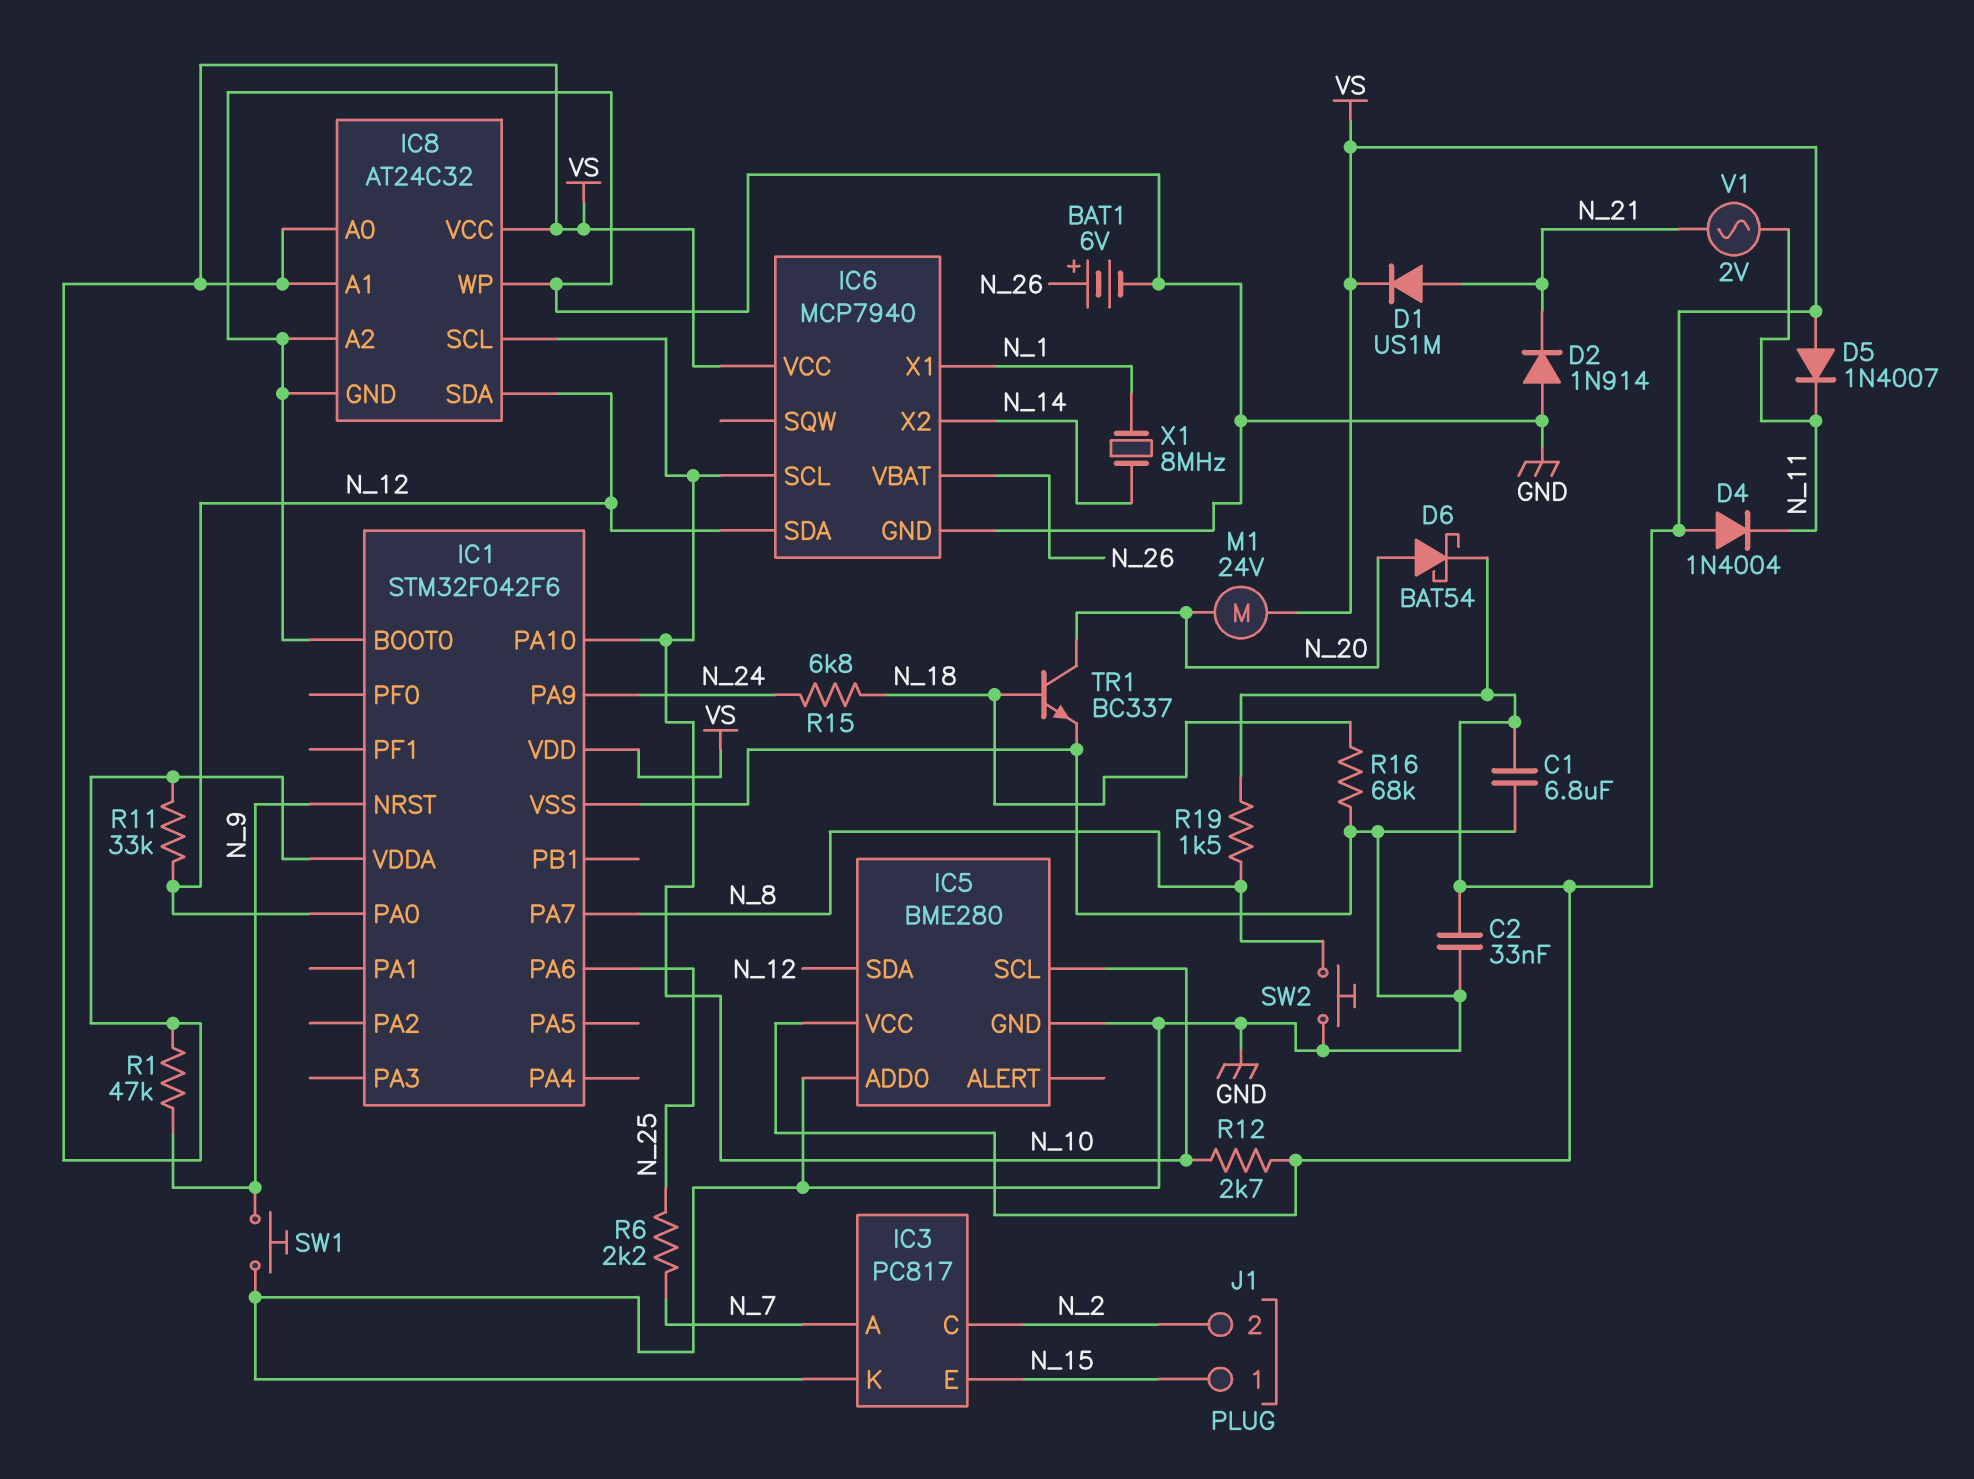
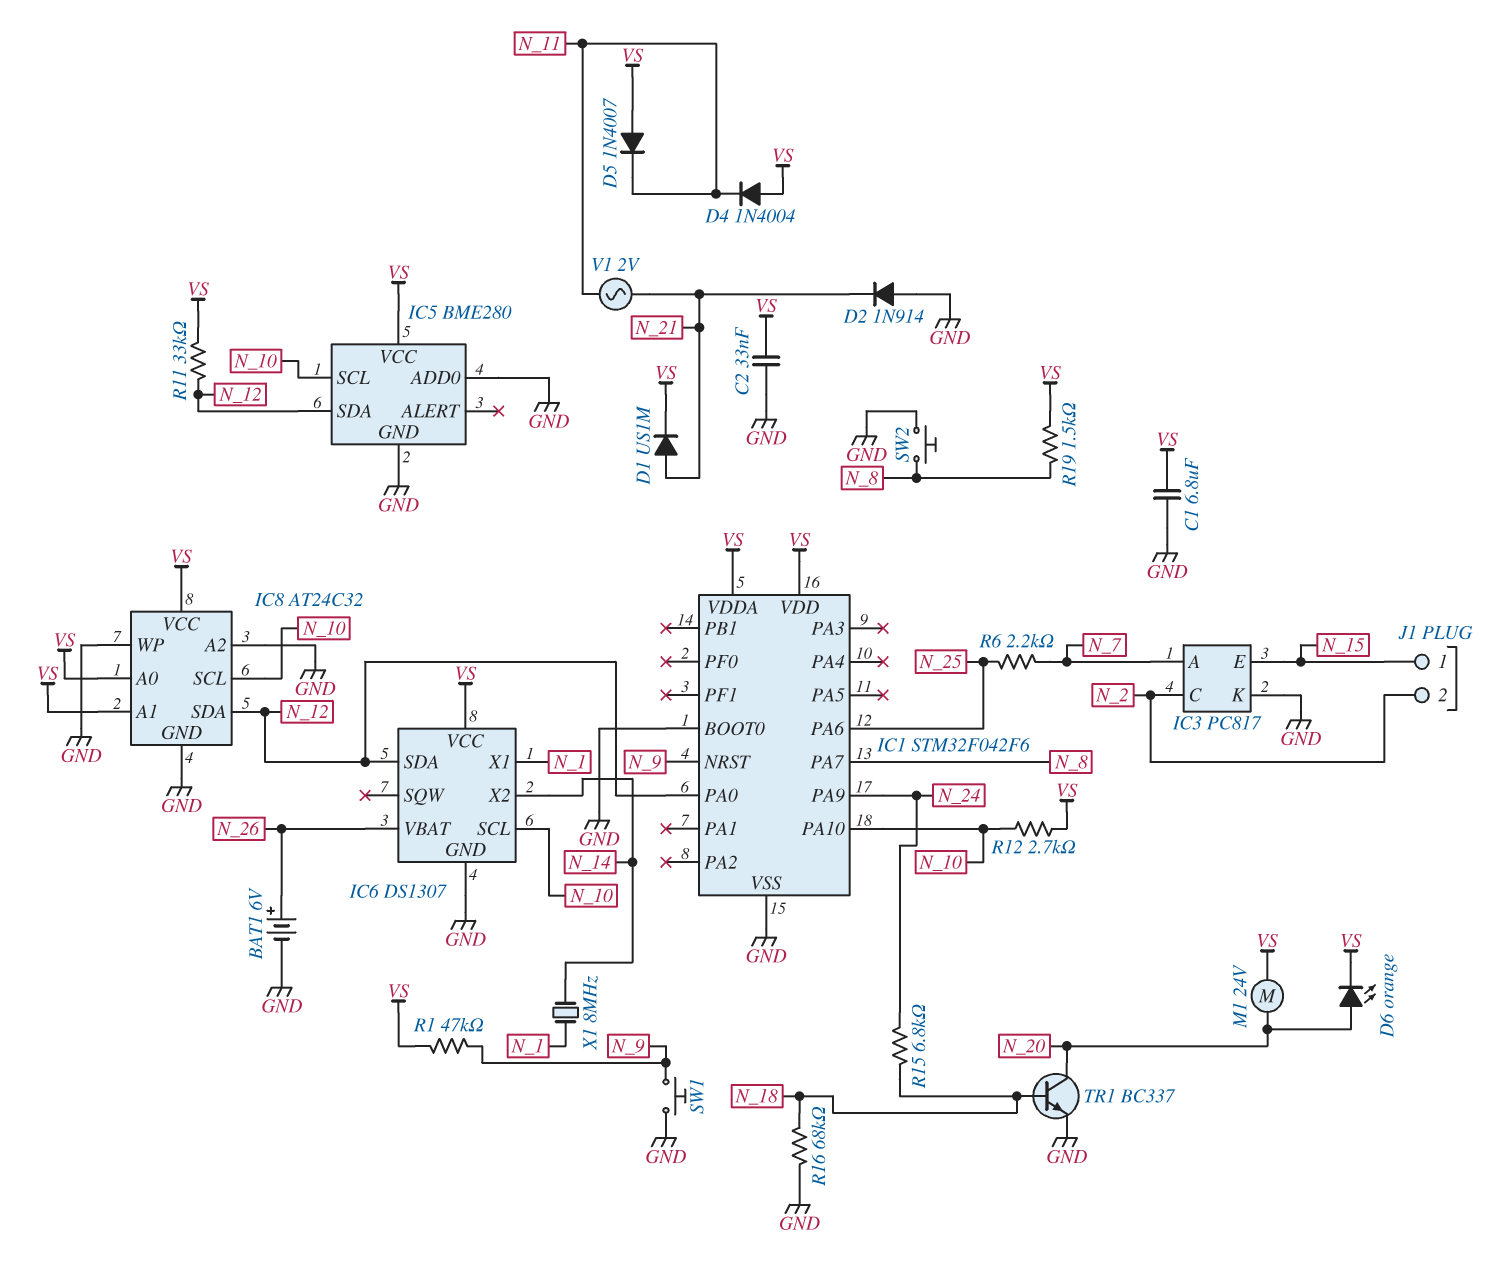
D6: schottky BAT54 (A N_20, K VS) -> LED orange (A N_20, K VS)
IC6: MCP7940 -> DS1307

